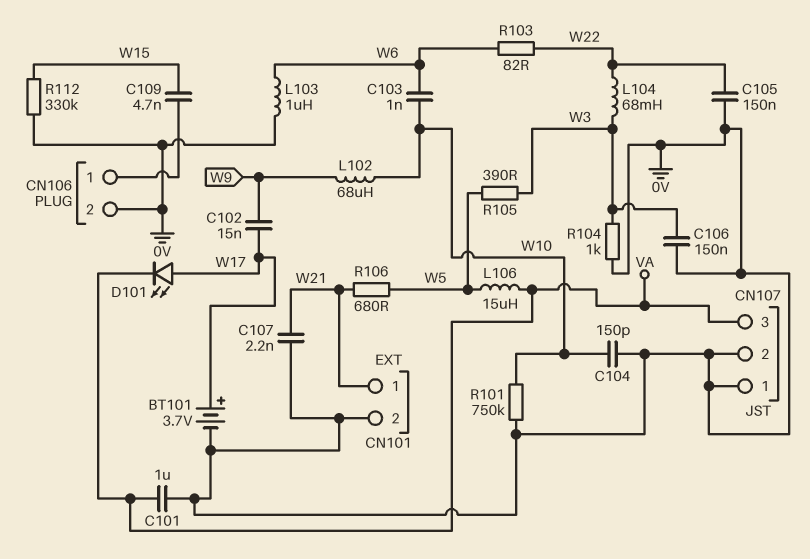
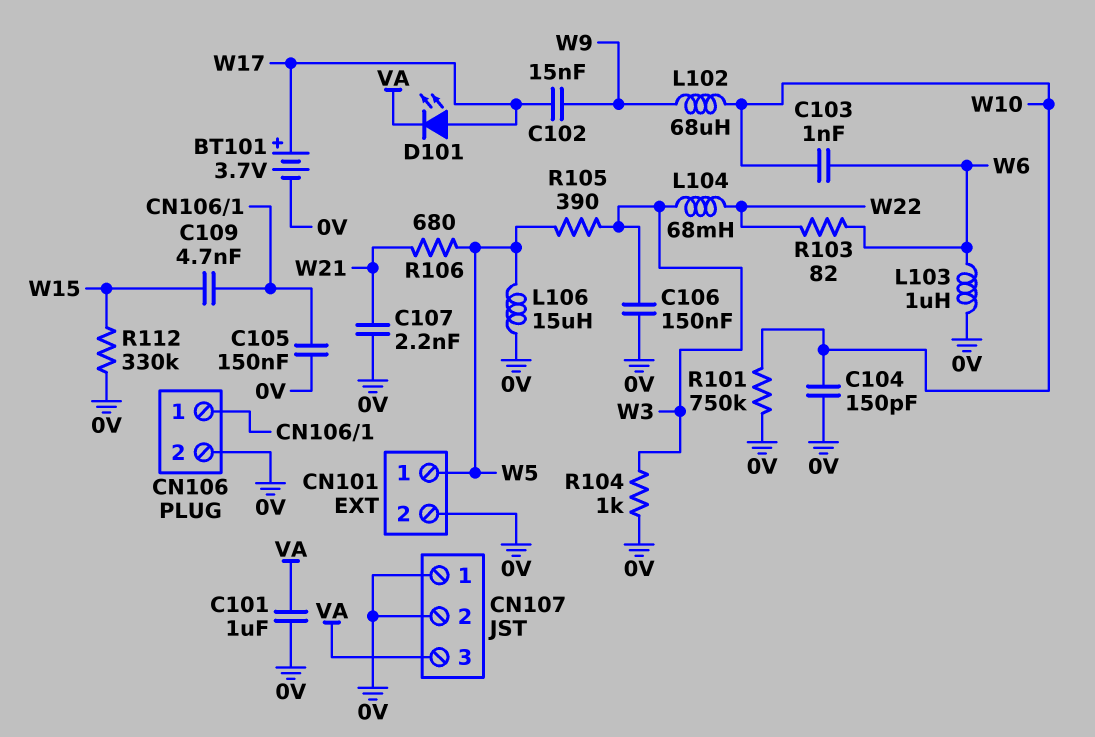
C105: 150nF (0V, W22) -> 150nF (0V, CN106/1)
CN101 pin 1: W21 -> W5
L106: 15uH (VA, W5) -> 15uH (0V, W5)

